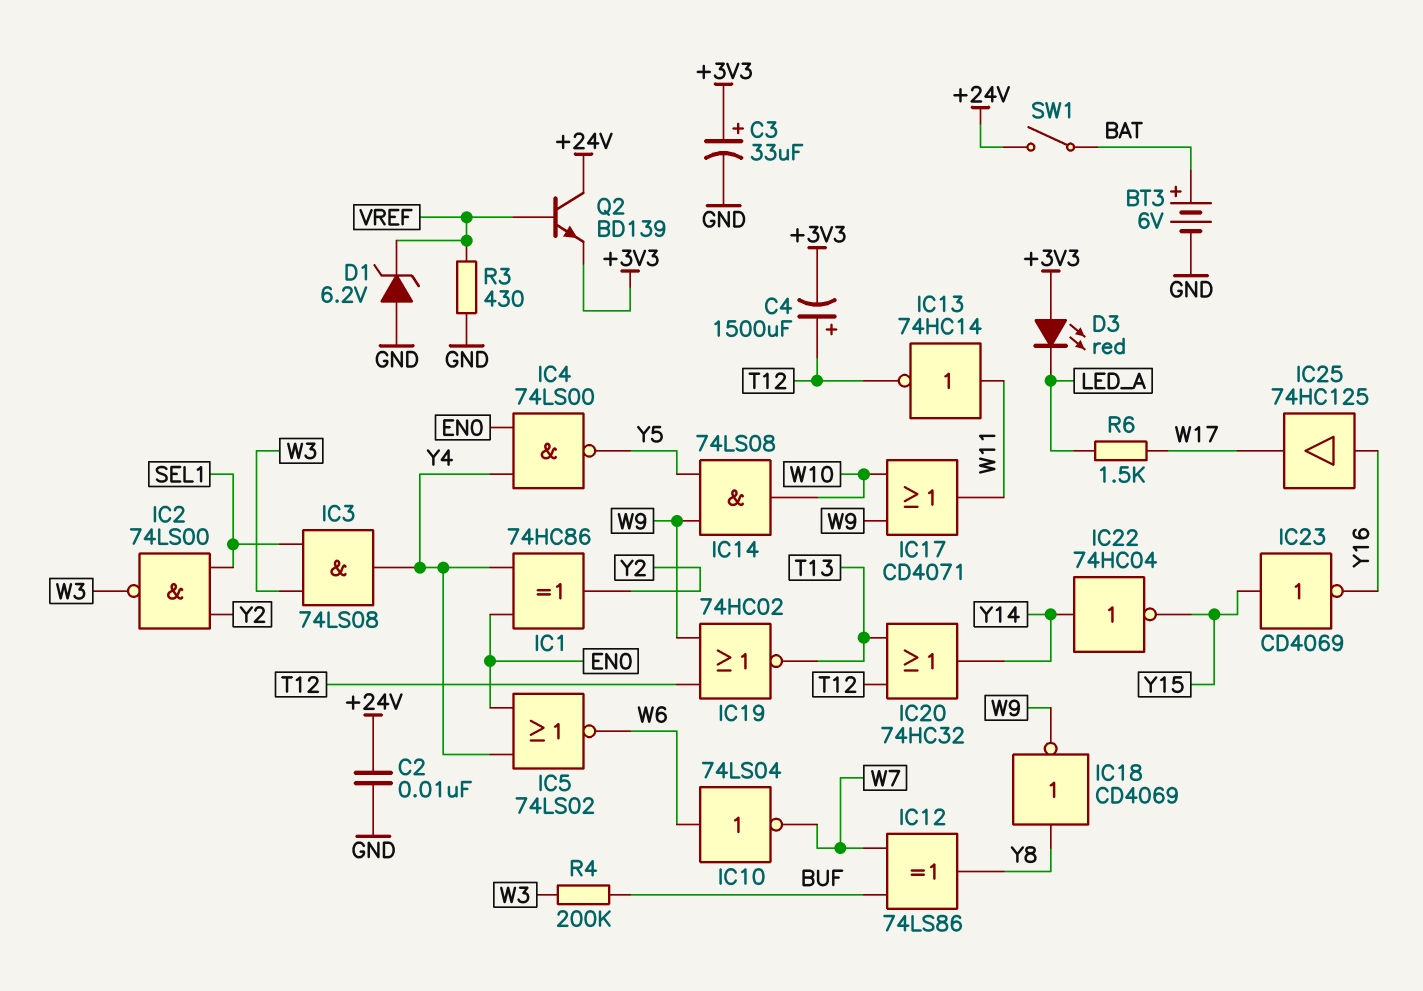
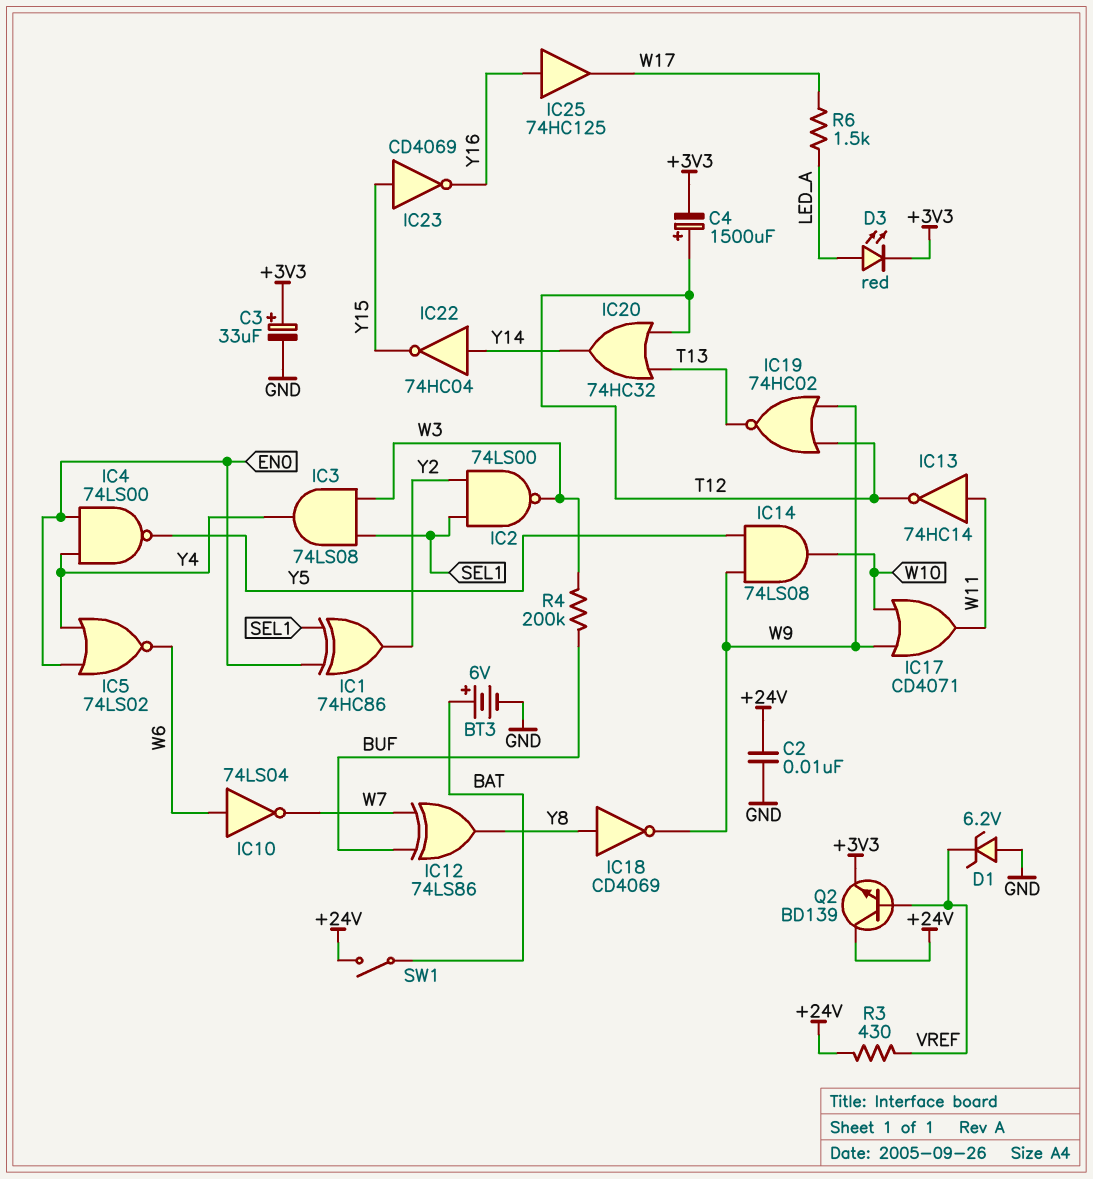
D3: LED red (A +3V3, K LED_A) -> LED red (A LED_A, K +3V3)
IC1: XOR 74HC86 (in EN0, in Y4, out Y2) -> XOR 74HC86 (in EN0, in SEL1, out Y2)
R3: 430 (GND, VREF) -> 430 (+24V, VREF)

